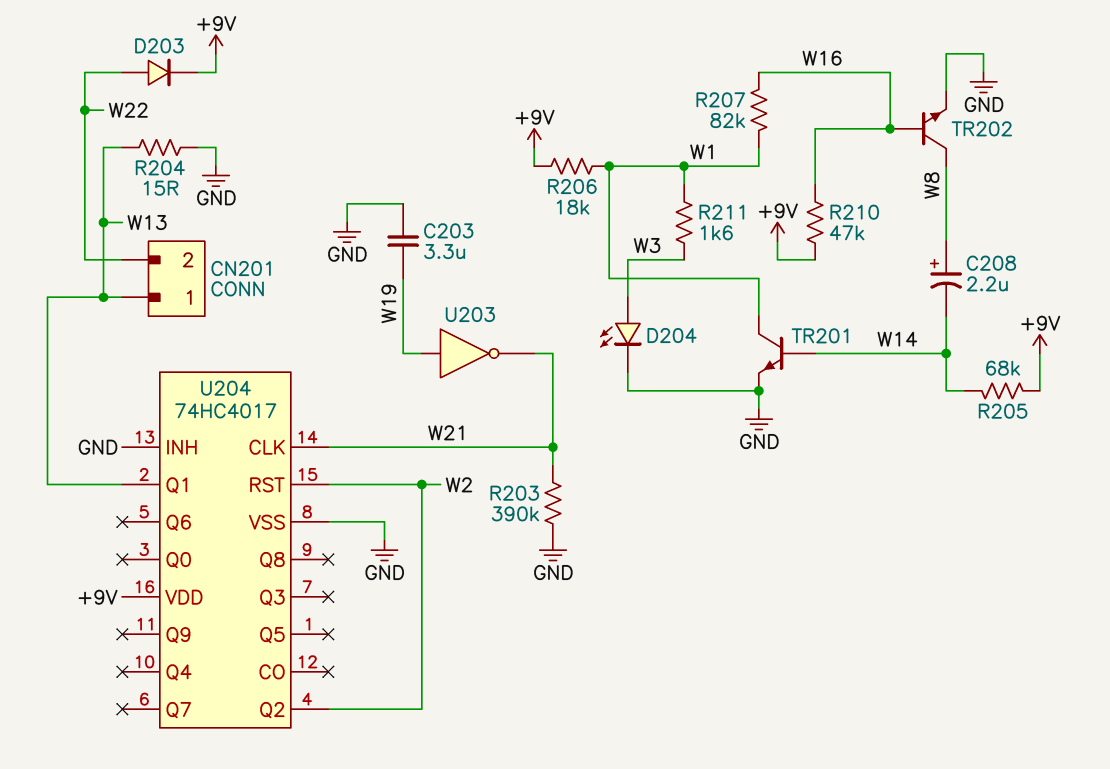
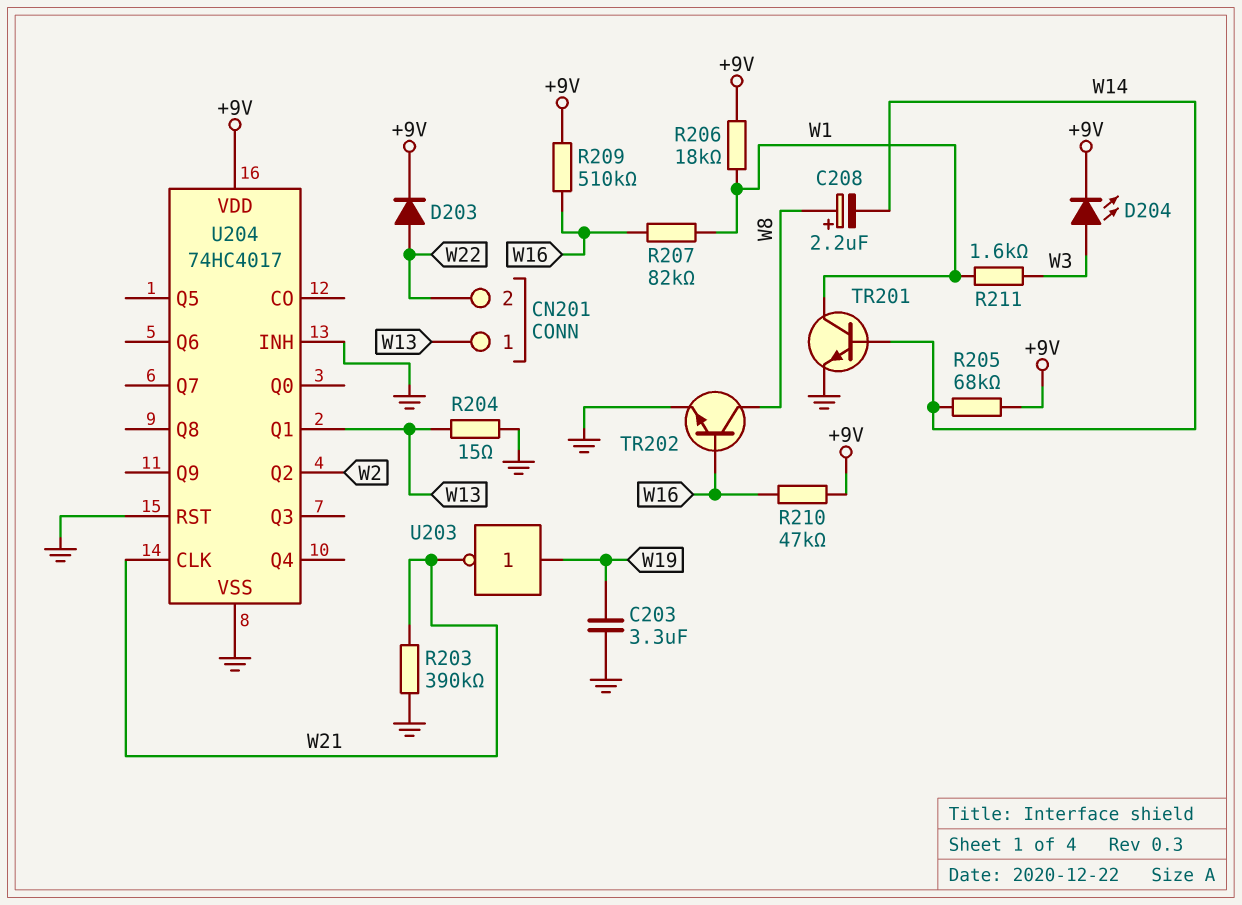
D204: LED (A W3, K GND) -> LED (A W3, K +9V)
R209: none -> 510k (+9V, W16)
U204 pin RST: W2 -> GND

